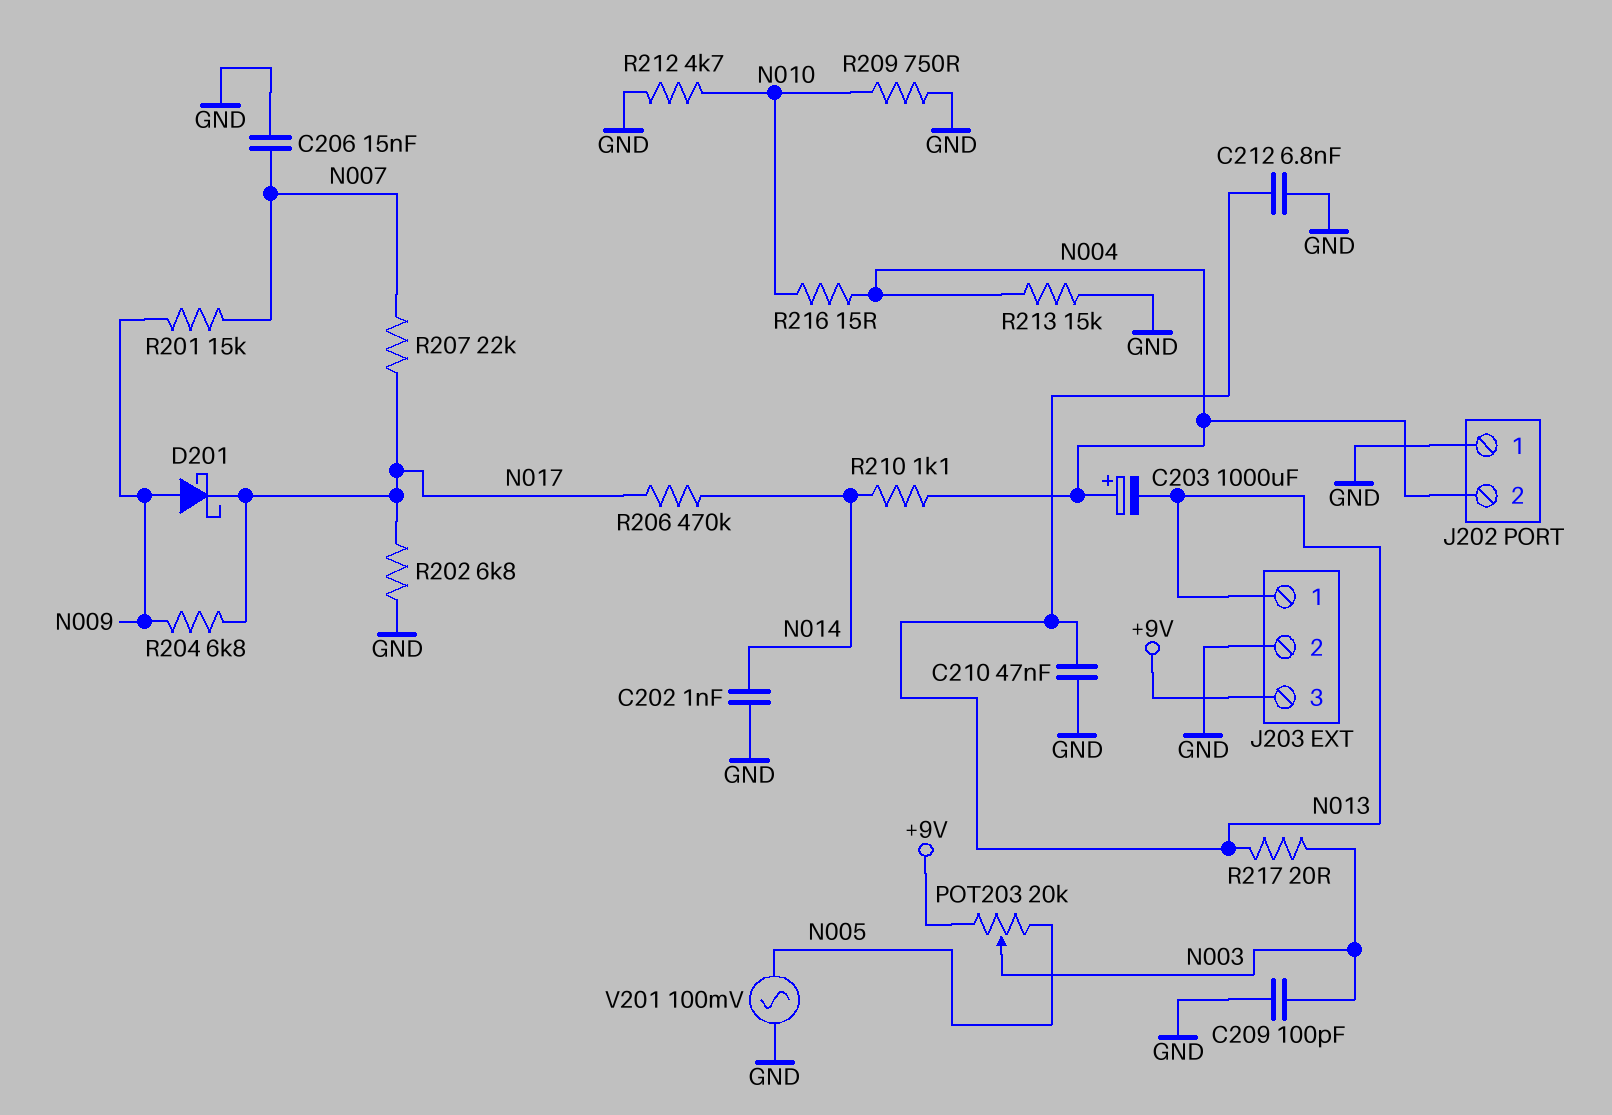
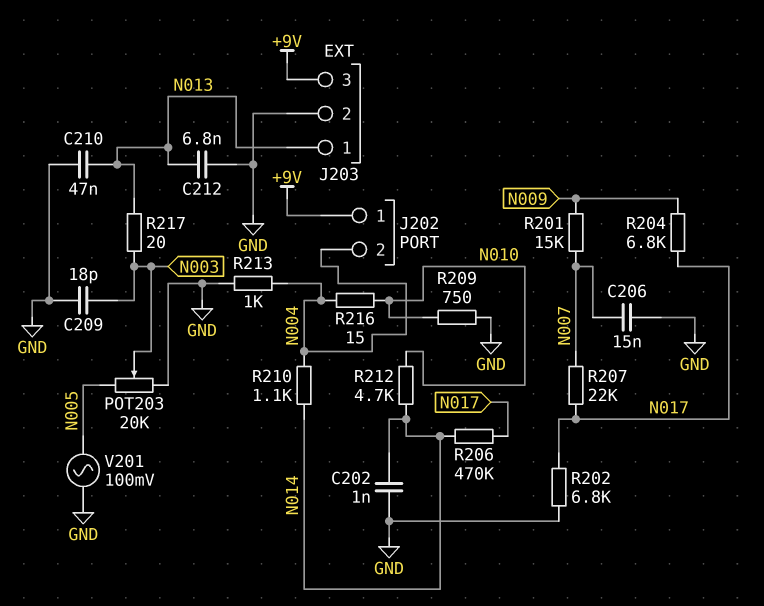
C203: 1000uF (plus N004, minus N013) -> none
C209: 100pF (GND, N003) -> 18pF (GND, N003)
D201: schottky (A N009, K N017) -> none
J202 pin 1: GND -> +9V
POT203: 20k (+9V, N005, wiper N003) -> 20k (GND, N005, wiper N003)
R212: 4.7k (GND, N010) -> 4.7k (N010, N014)
R213: 15k (GND, N004) -> 1k (GND, N004)

